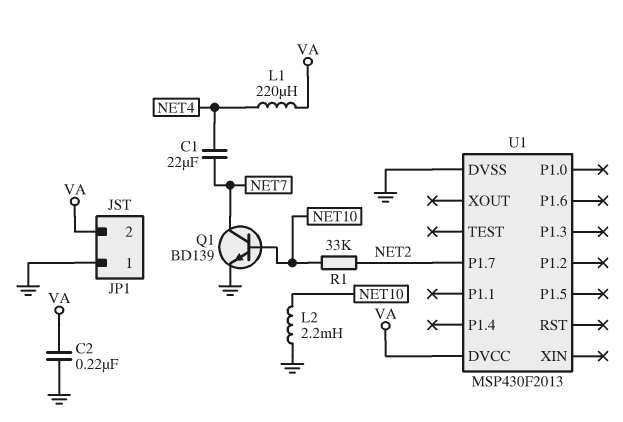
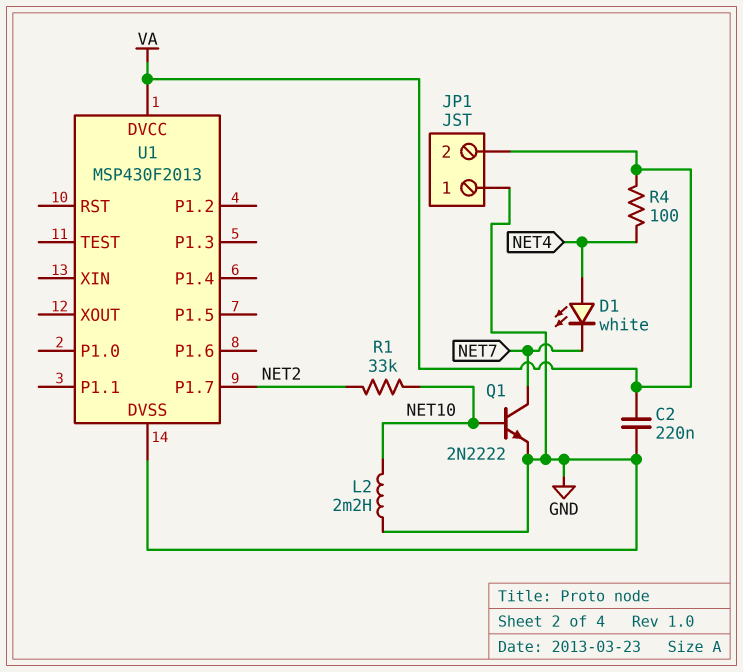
C1: 22uF (NET4, NET7) -> none
D1: none -> LED white (A NET4, K NET7)
L1: 220uH (NET4, VA) -> none
Q1: NPN BD139 (B NET10, C NET7, E GND) -> NPN 2N2222 (B NET10, C NET7, E GND)
R4: none -> 100 (NET4, VA)

